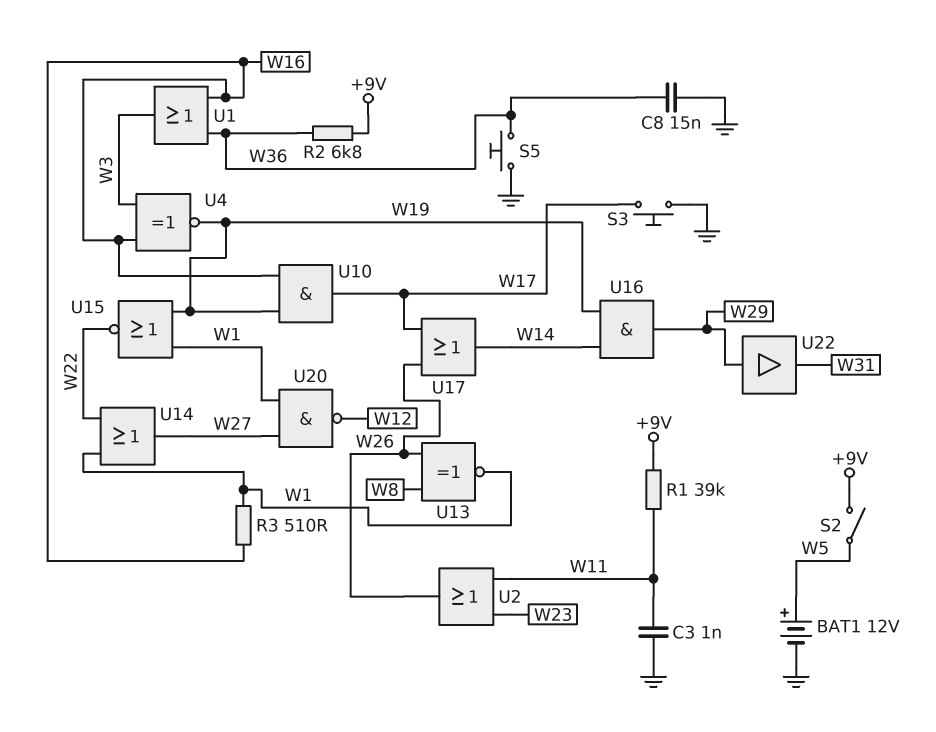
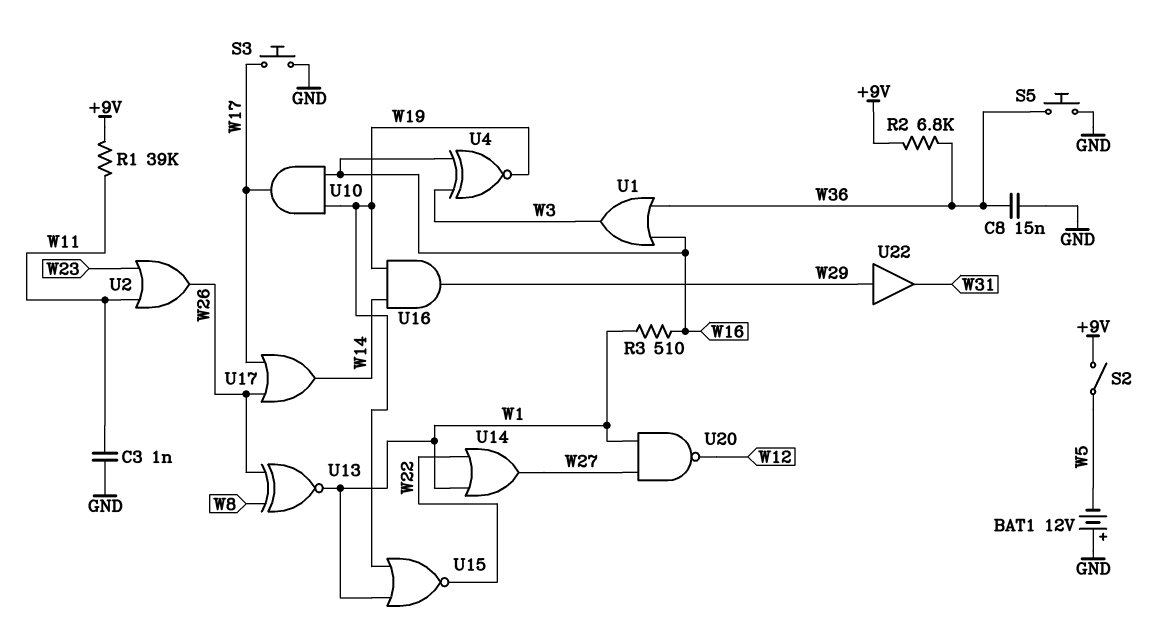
BAT1: 12V (plus W5, minus GND) -> 12V (plus GND, minus W5)

